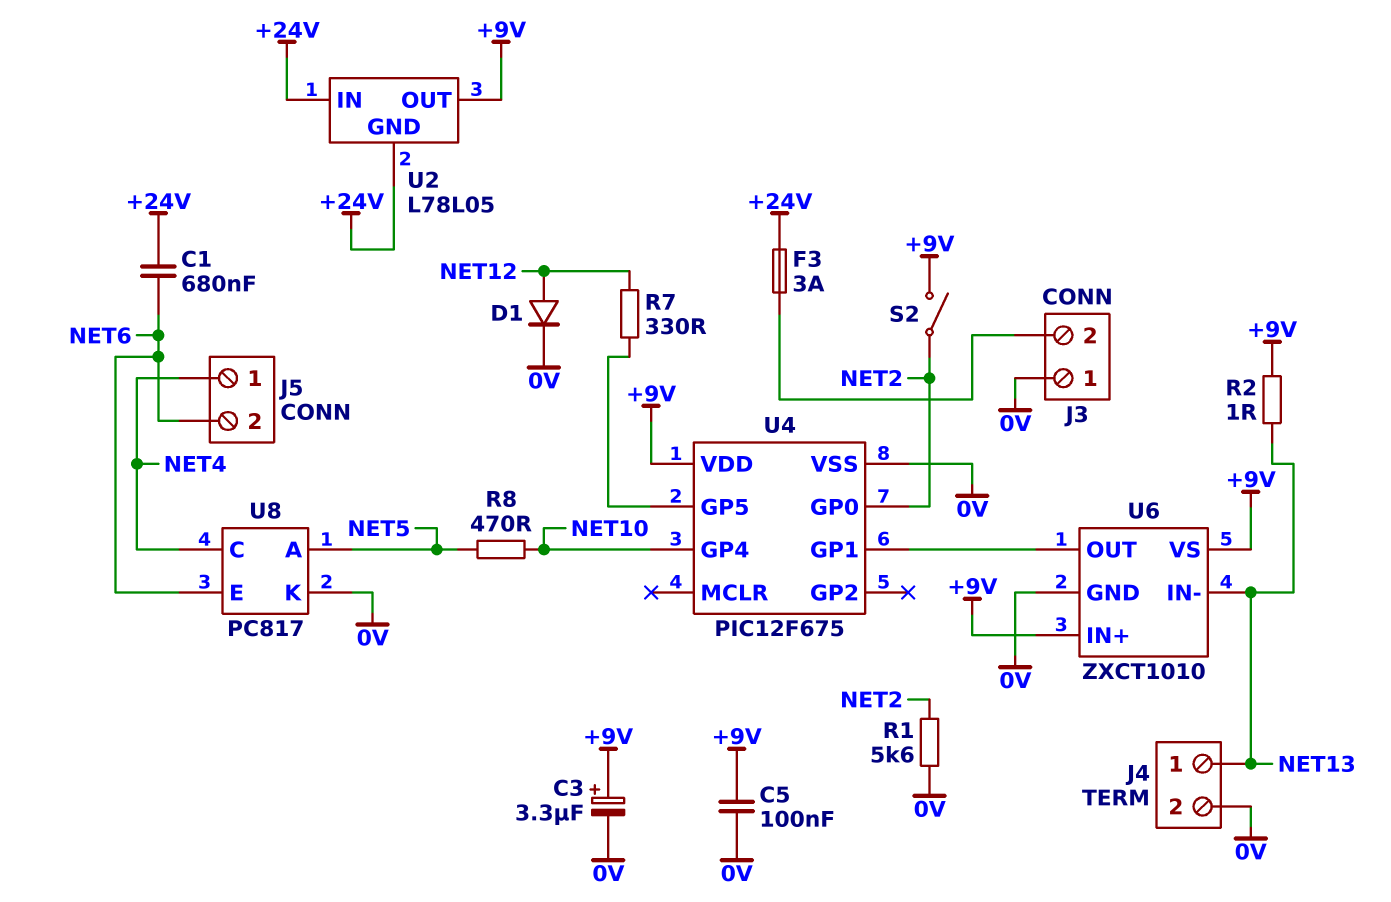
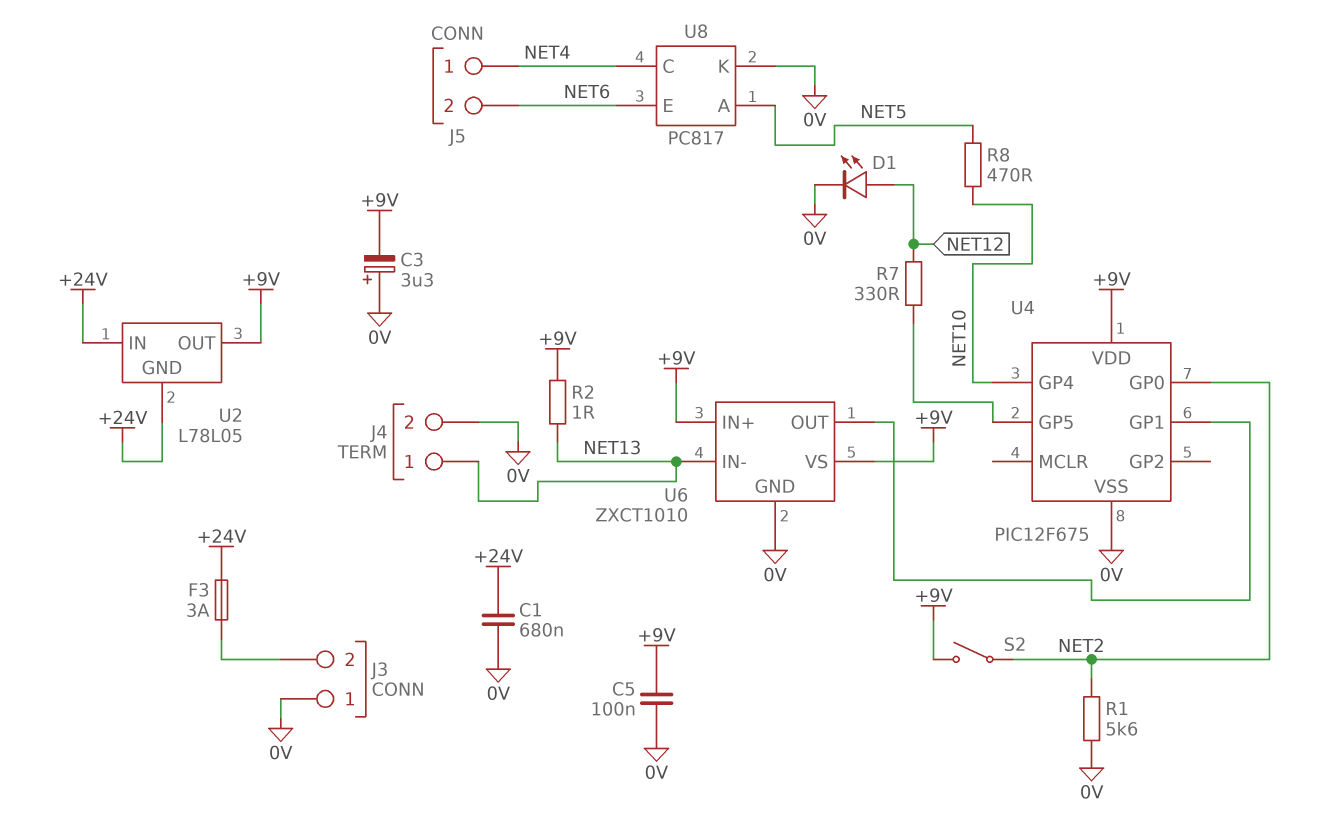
C1: 680nF (+24V, NET6) -> 680nF (+24V, 0V)
C3: 3.3uF (plus +9V, minus 0V) -> 3.3uF (plus 0V, minus +9V)
D1: diode (A NET12, K 0V) -> LED (A NET12, K 0V)

